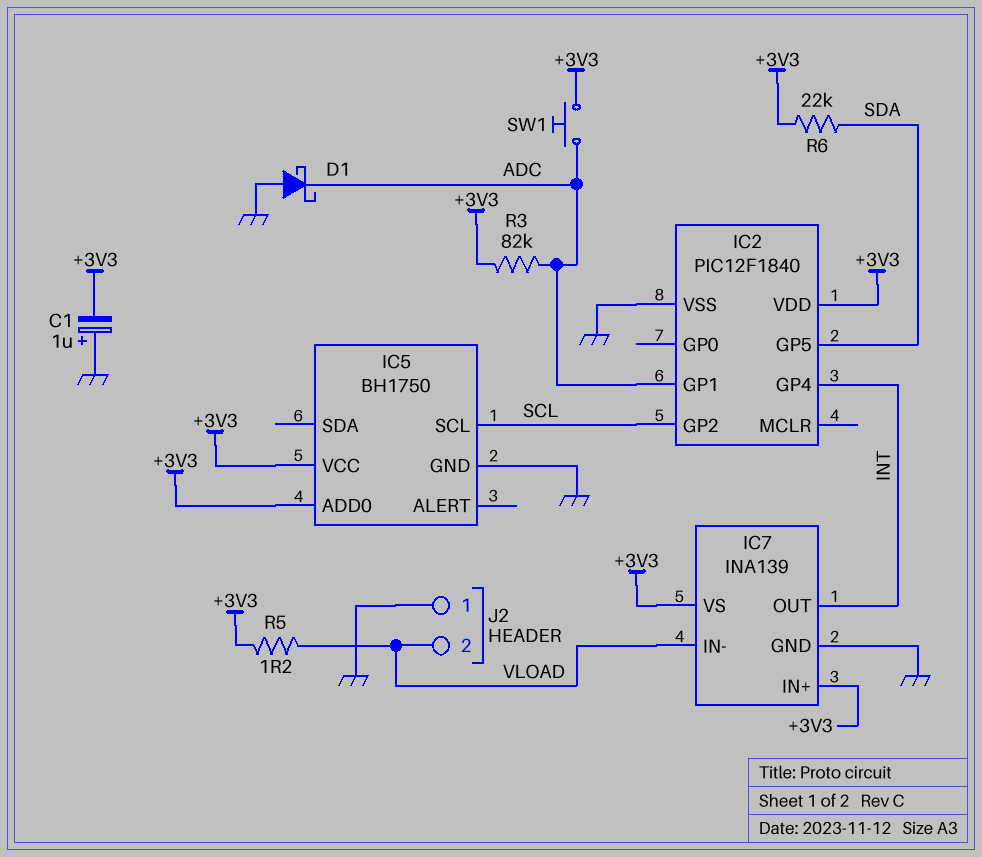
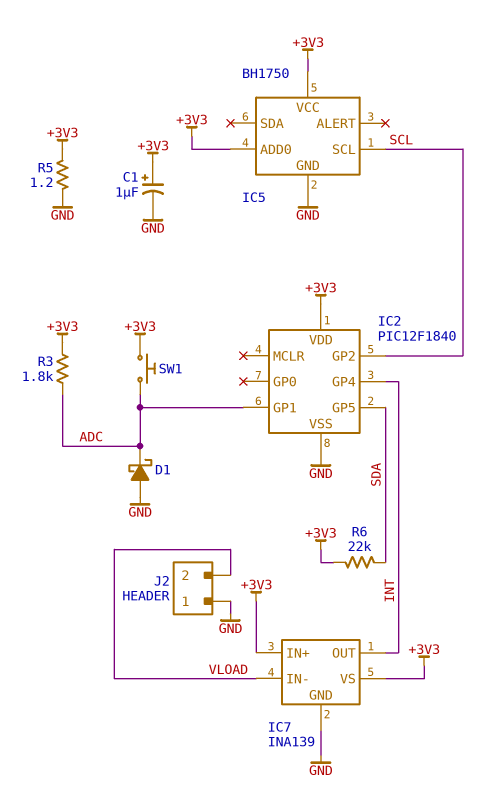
C1: 1uF (plus GND, minus +3V3) -> 1uF (plus +3V3, minus GND)
R3: 82k (+3V3, ADC) -> 1.8k (+3V3, ADC)
R5: 1.2 (+3V3, VLOAD) -> 1.2 (+3V3, GND)

